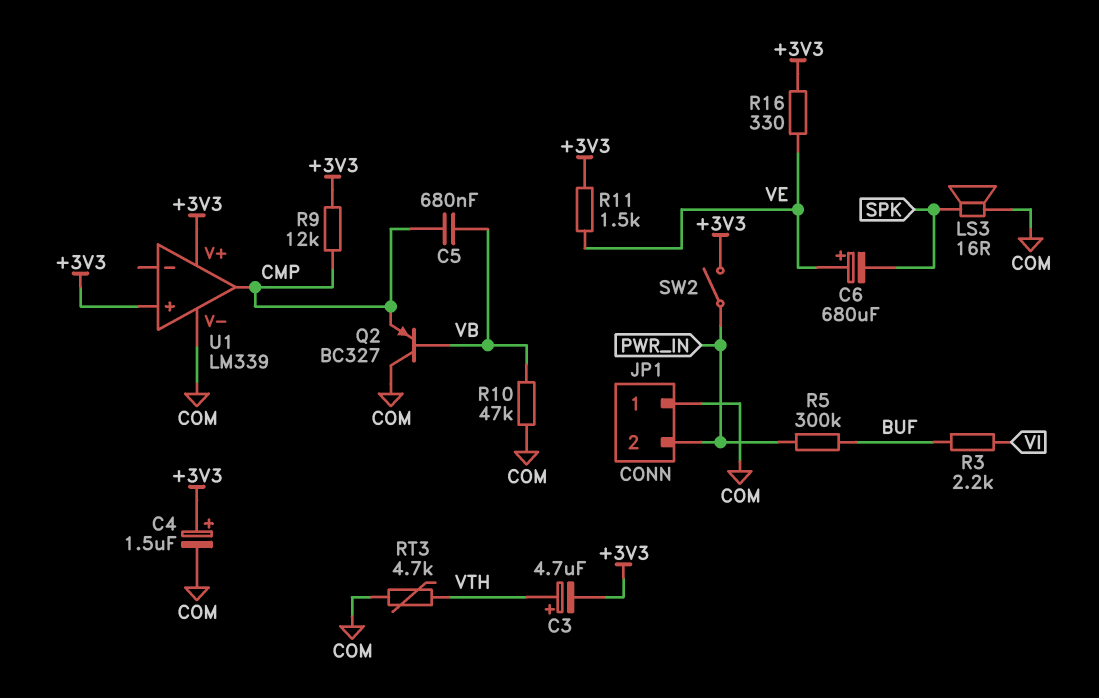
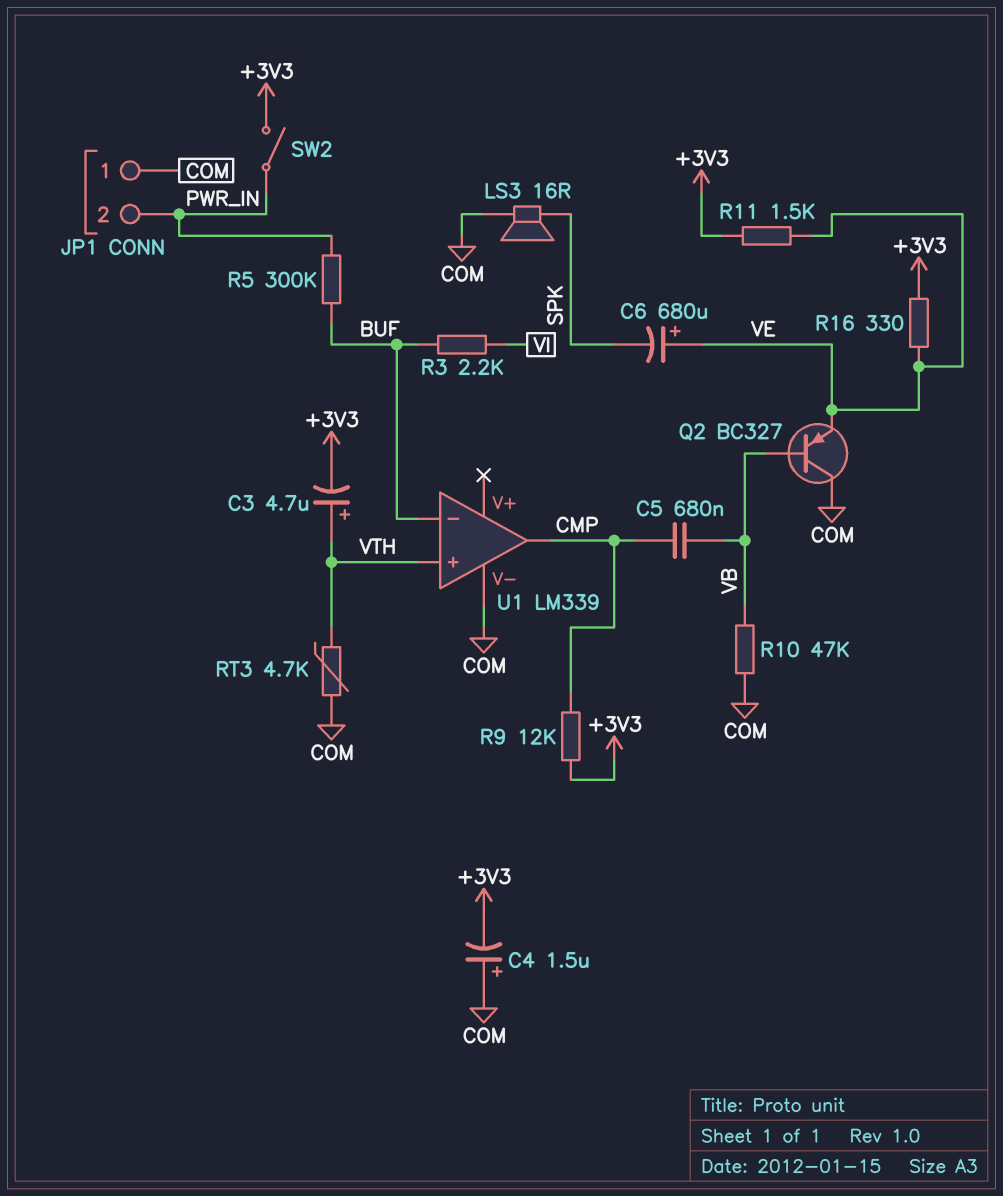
C4: 1.5uF (plus +3V3, minus COM) -> 1.5uF (plus COM, minus +3V3)
Q2: PNP BC327 (B VB, C COM, E CMP) -> PNP BC327 (B VB, C COM, E VE)
U1 pin V+: +3V3 -> none
U1 pin in+: +3V3 -> VTH
U1 pin in-: none -> BUF

